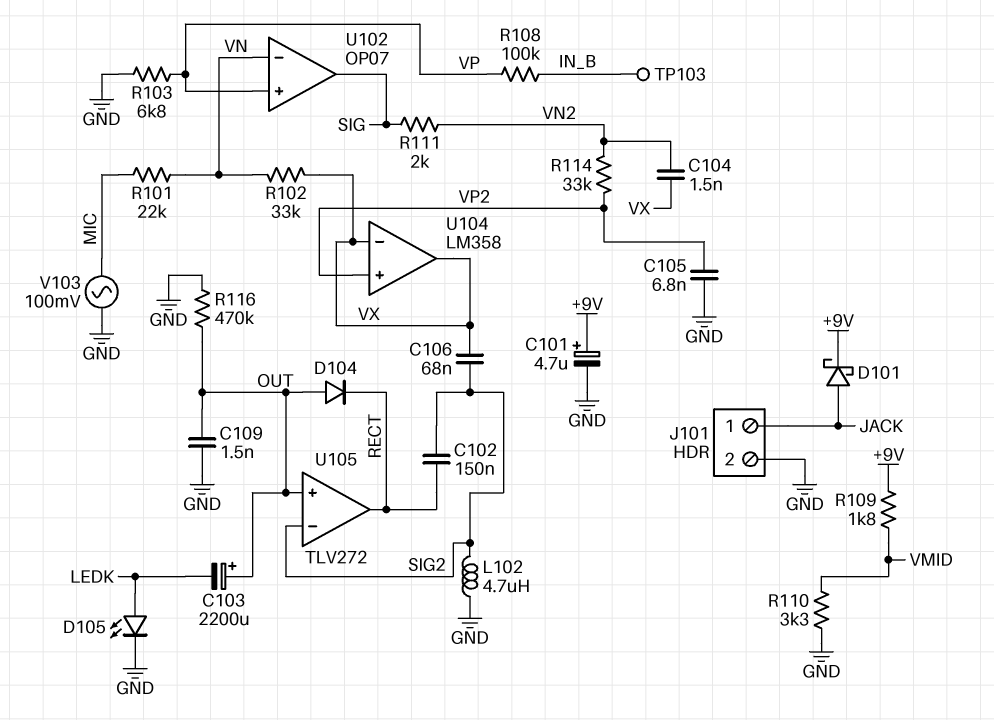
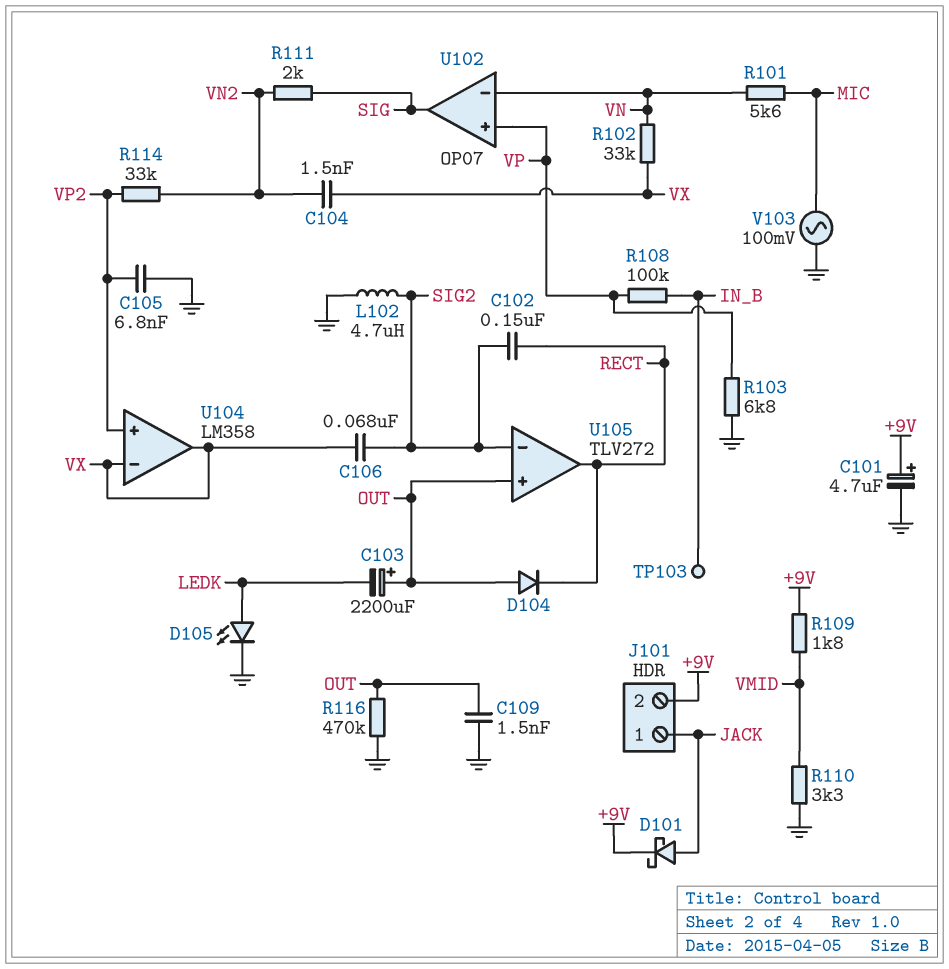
J101 pin 2: GND -> +9V
R101: 22k (MIC, VN) -> 5.6k (MIC, VN)

